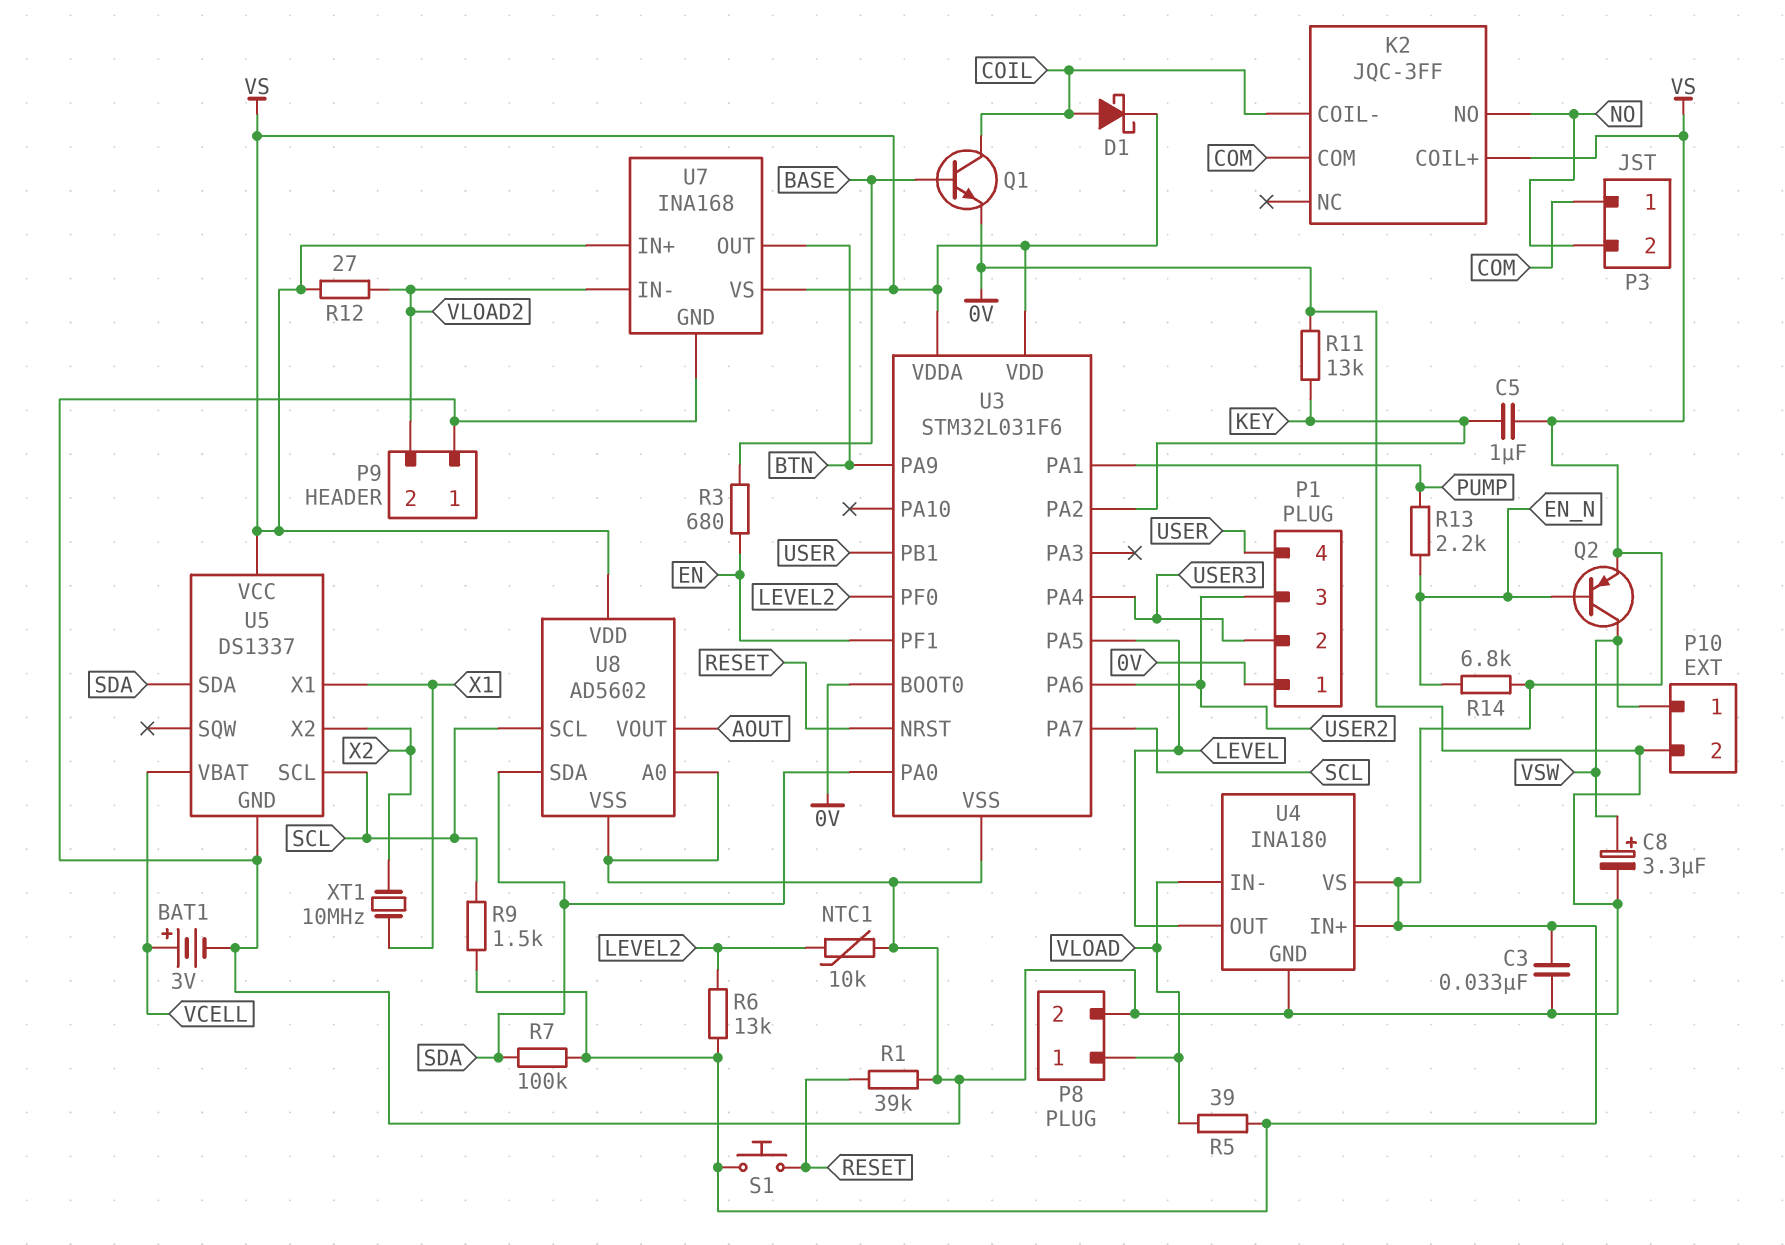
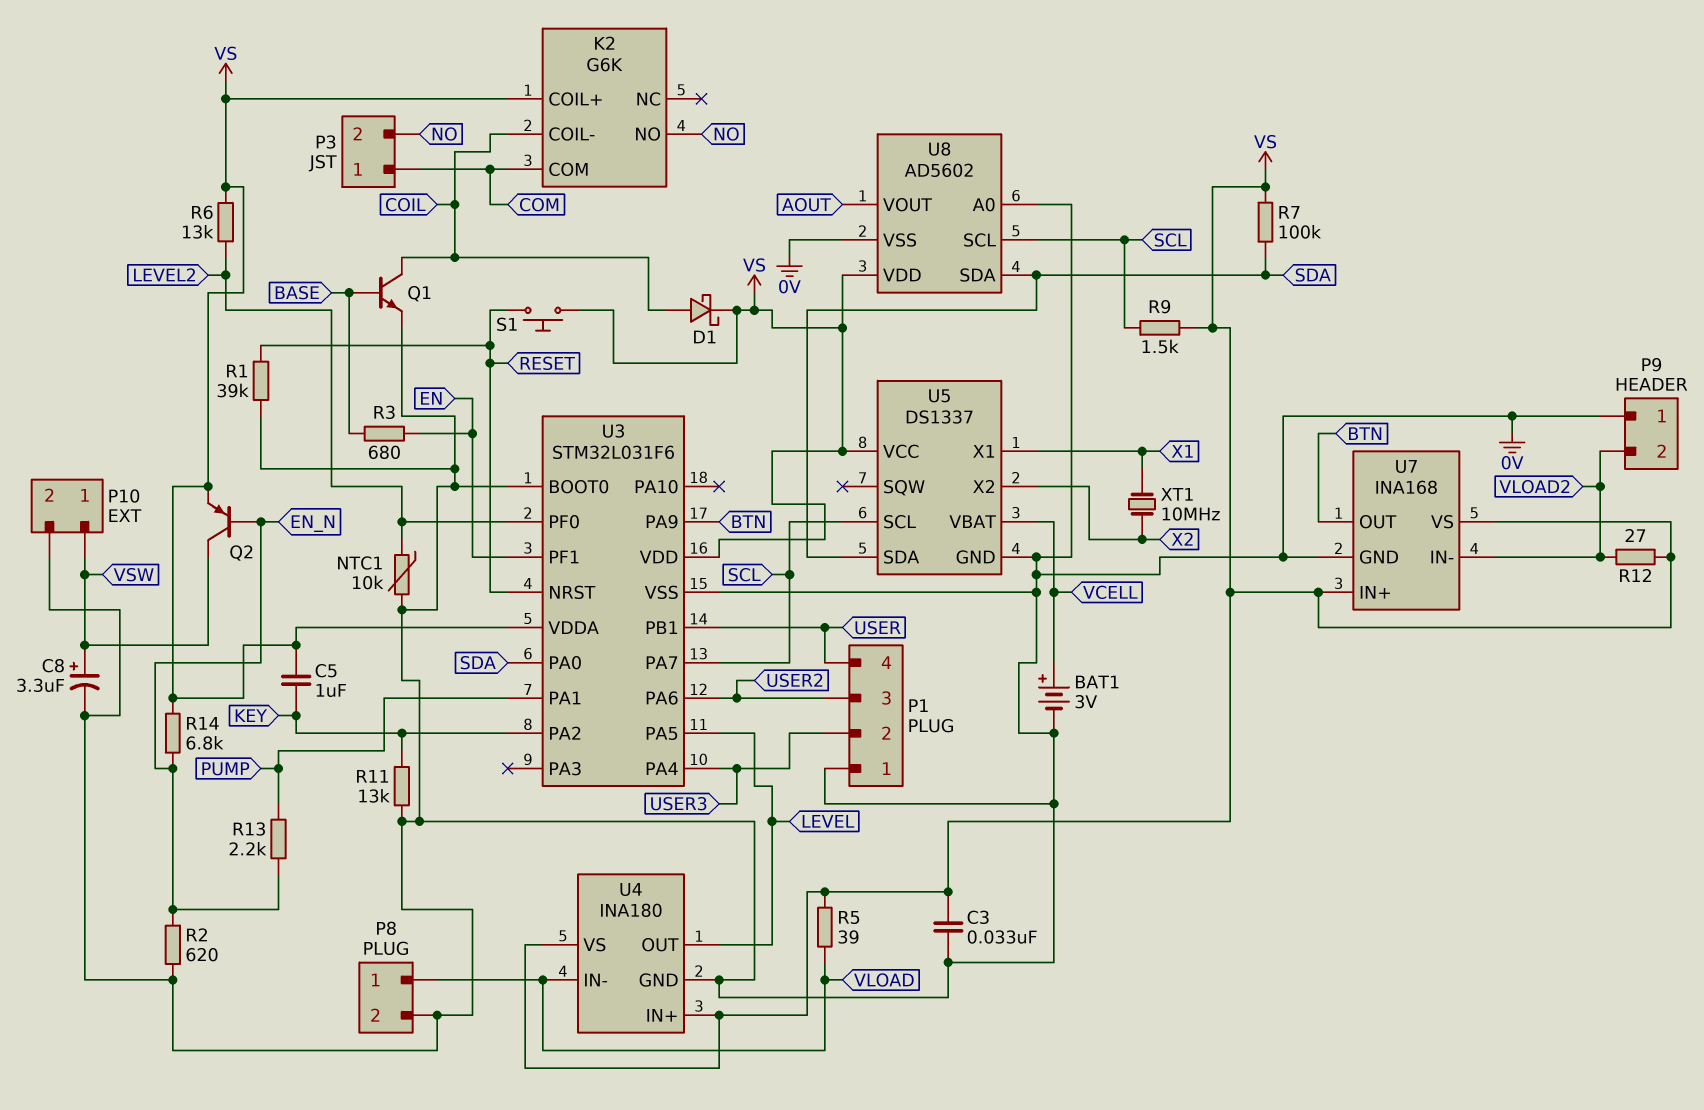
K2: JQC-3FF -> G6K
R2: none -> 620 (0V, EN_N)

